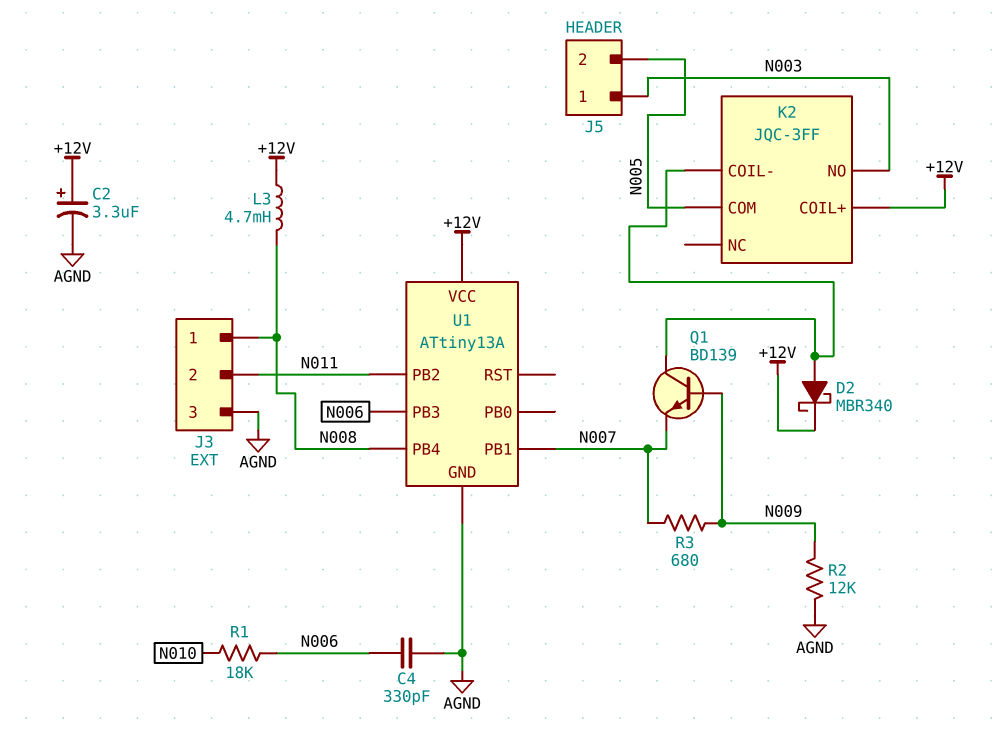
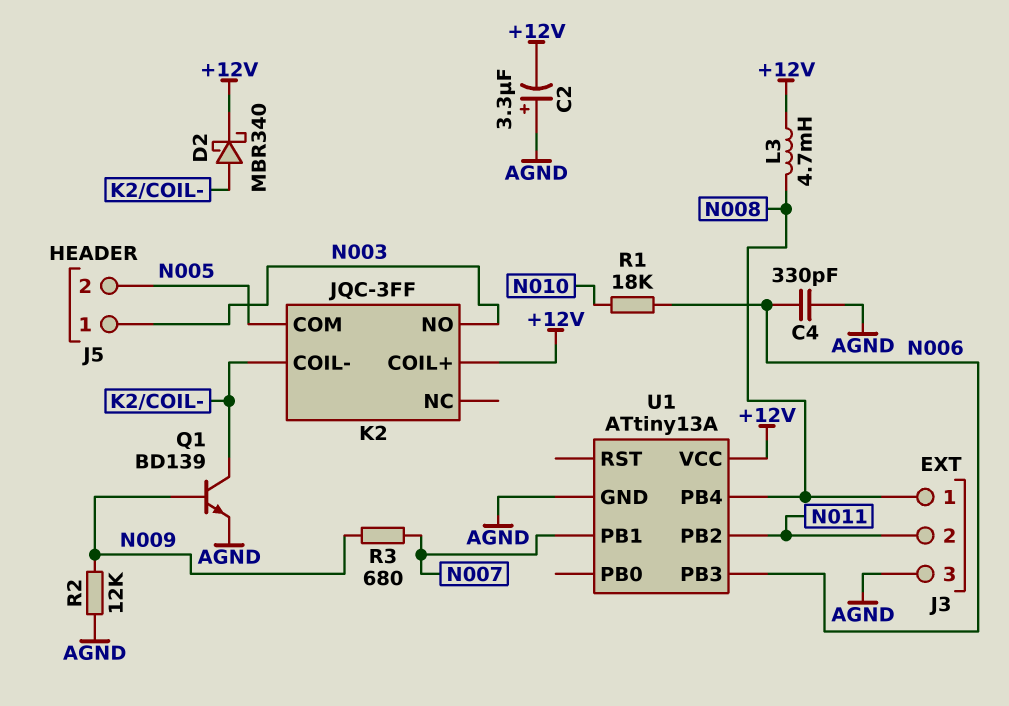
C2: 3.3uF (plus +12V, minus AGND) -> 3.3uF (plus AGND, minus +12V)
Q1: NPN BD139 (B N009, C K2/COIL-, E N007) -> NPN BD139 (B N009, C K2/COIL-, E AGND)

